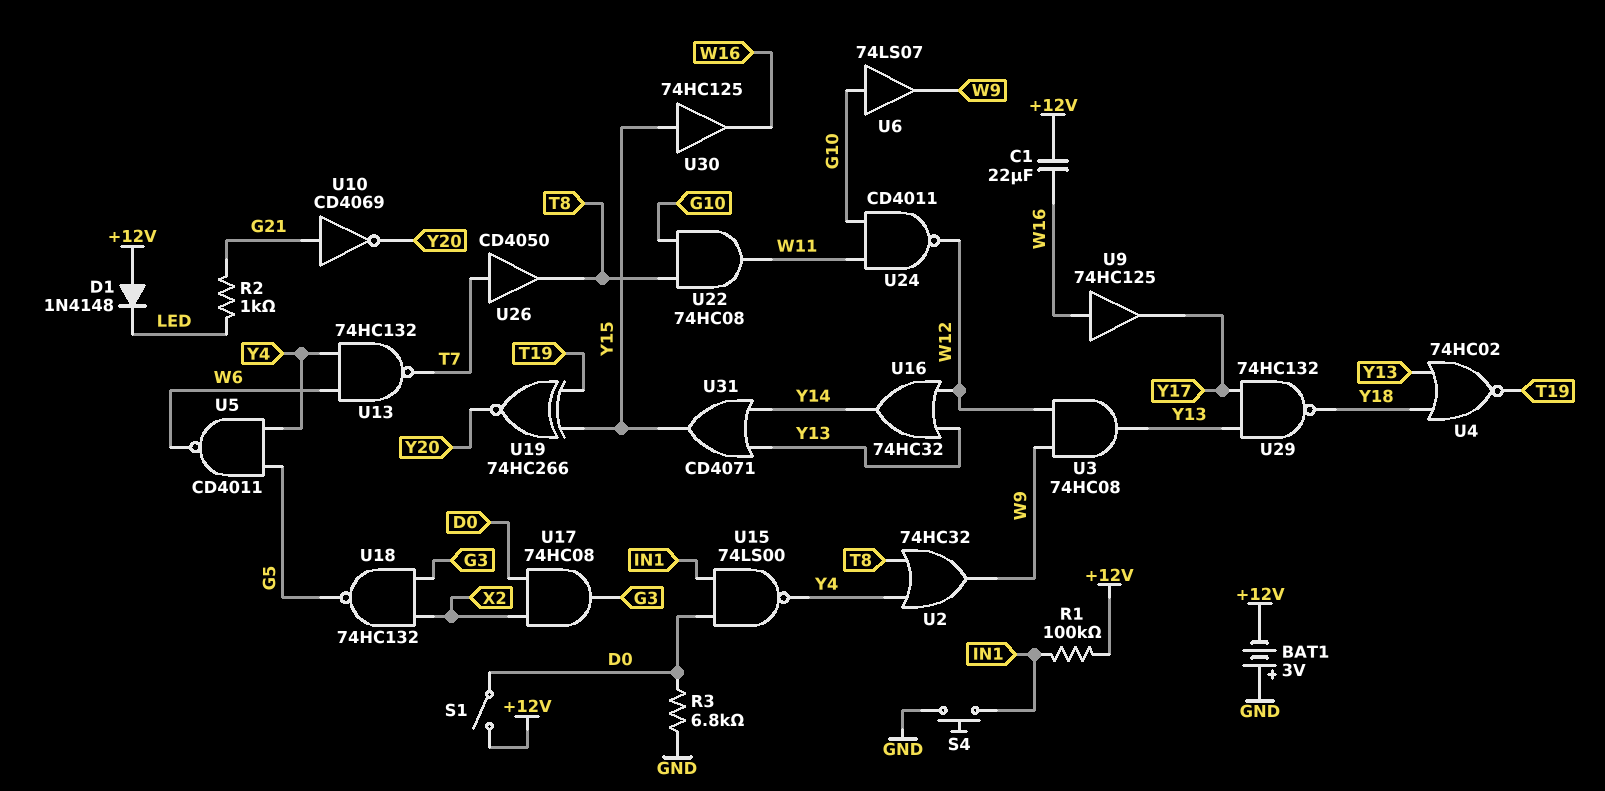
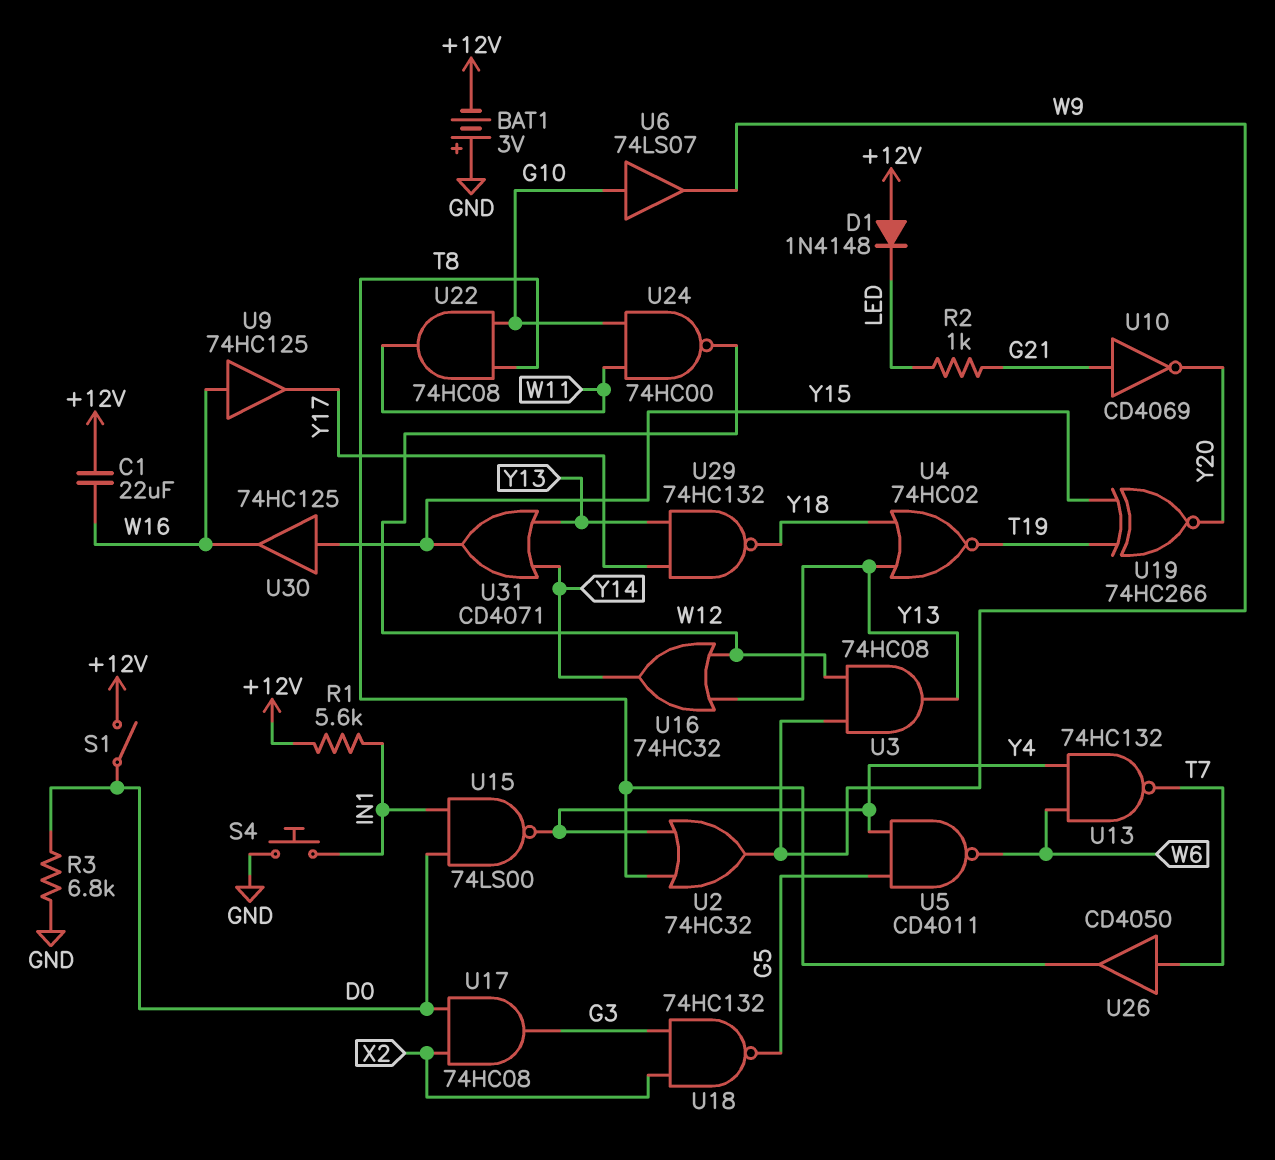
R1: 100k (+12V, IN1) -> 5.6k (+12V, IN1)
U24: NAND CD4011 (in G10, in W11, out W12) -> NAND 74HC00 (in G10, in W11, out W12)

